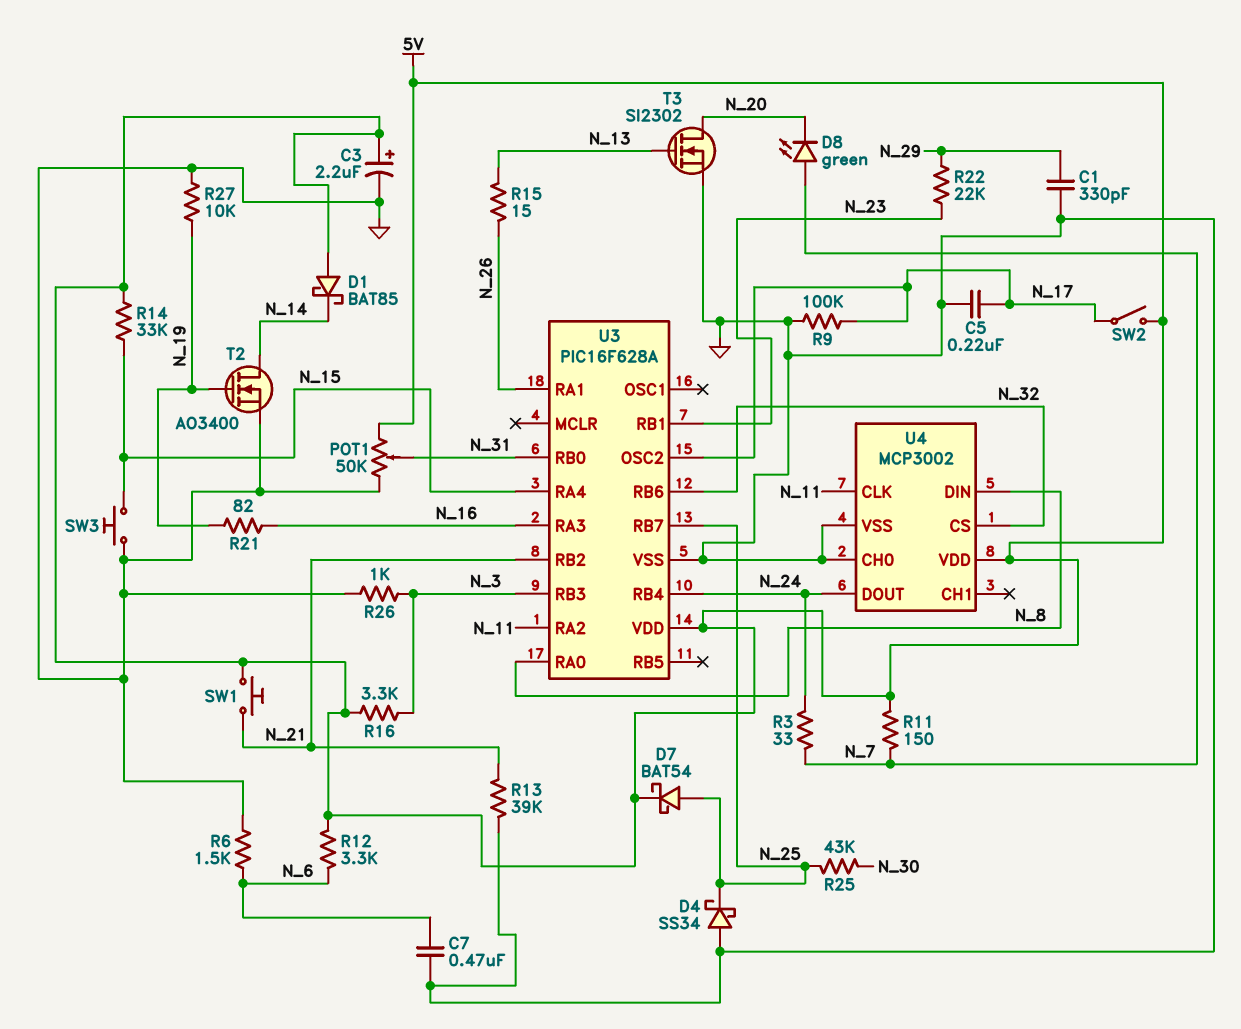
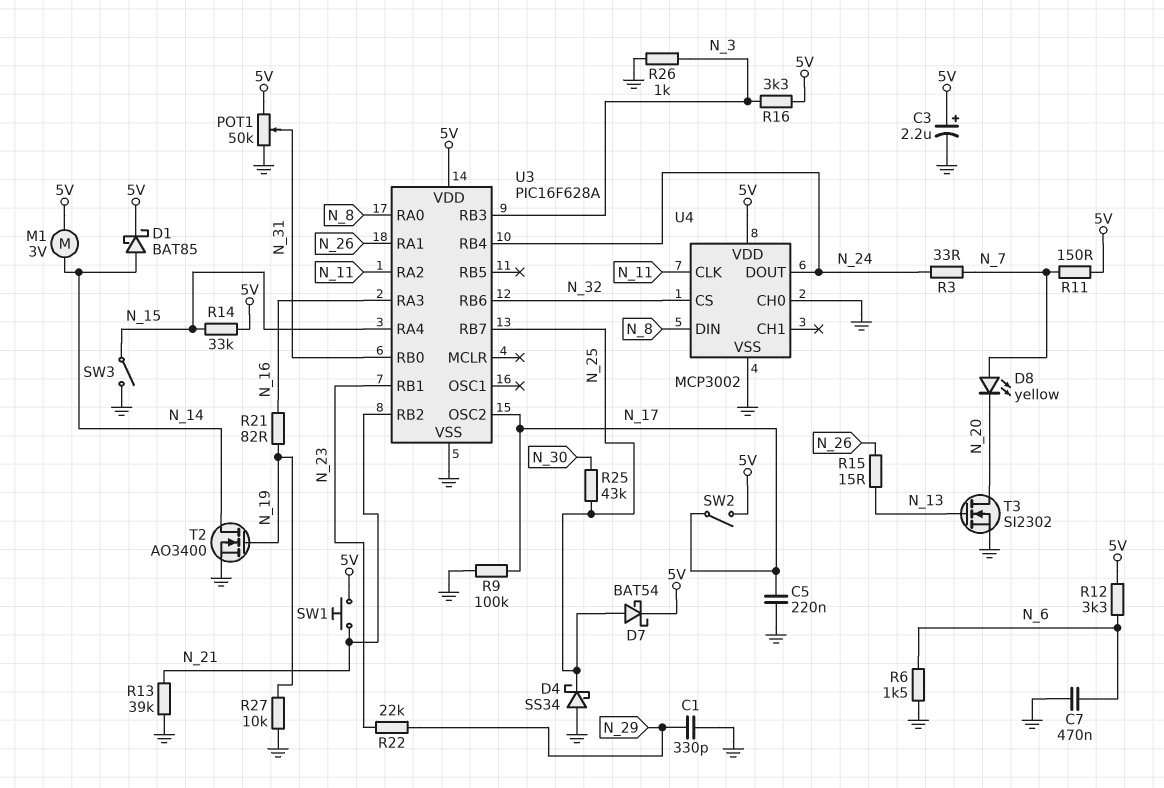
D1: schottky BAT85 (A 5V, K N_14) -> schottky BAT85 (A N_14, K 5V)
D8: LED green (A N_7, K N_20) -> LED yellow (A N_7, K N_20)
M1: none -> motor 3V (5V, N_14)
SW3: button (GND, N_15) -> switch (GND, N_15)

